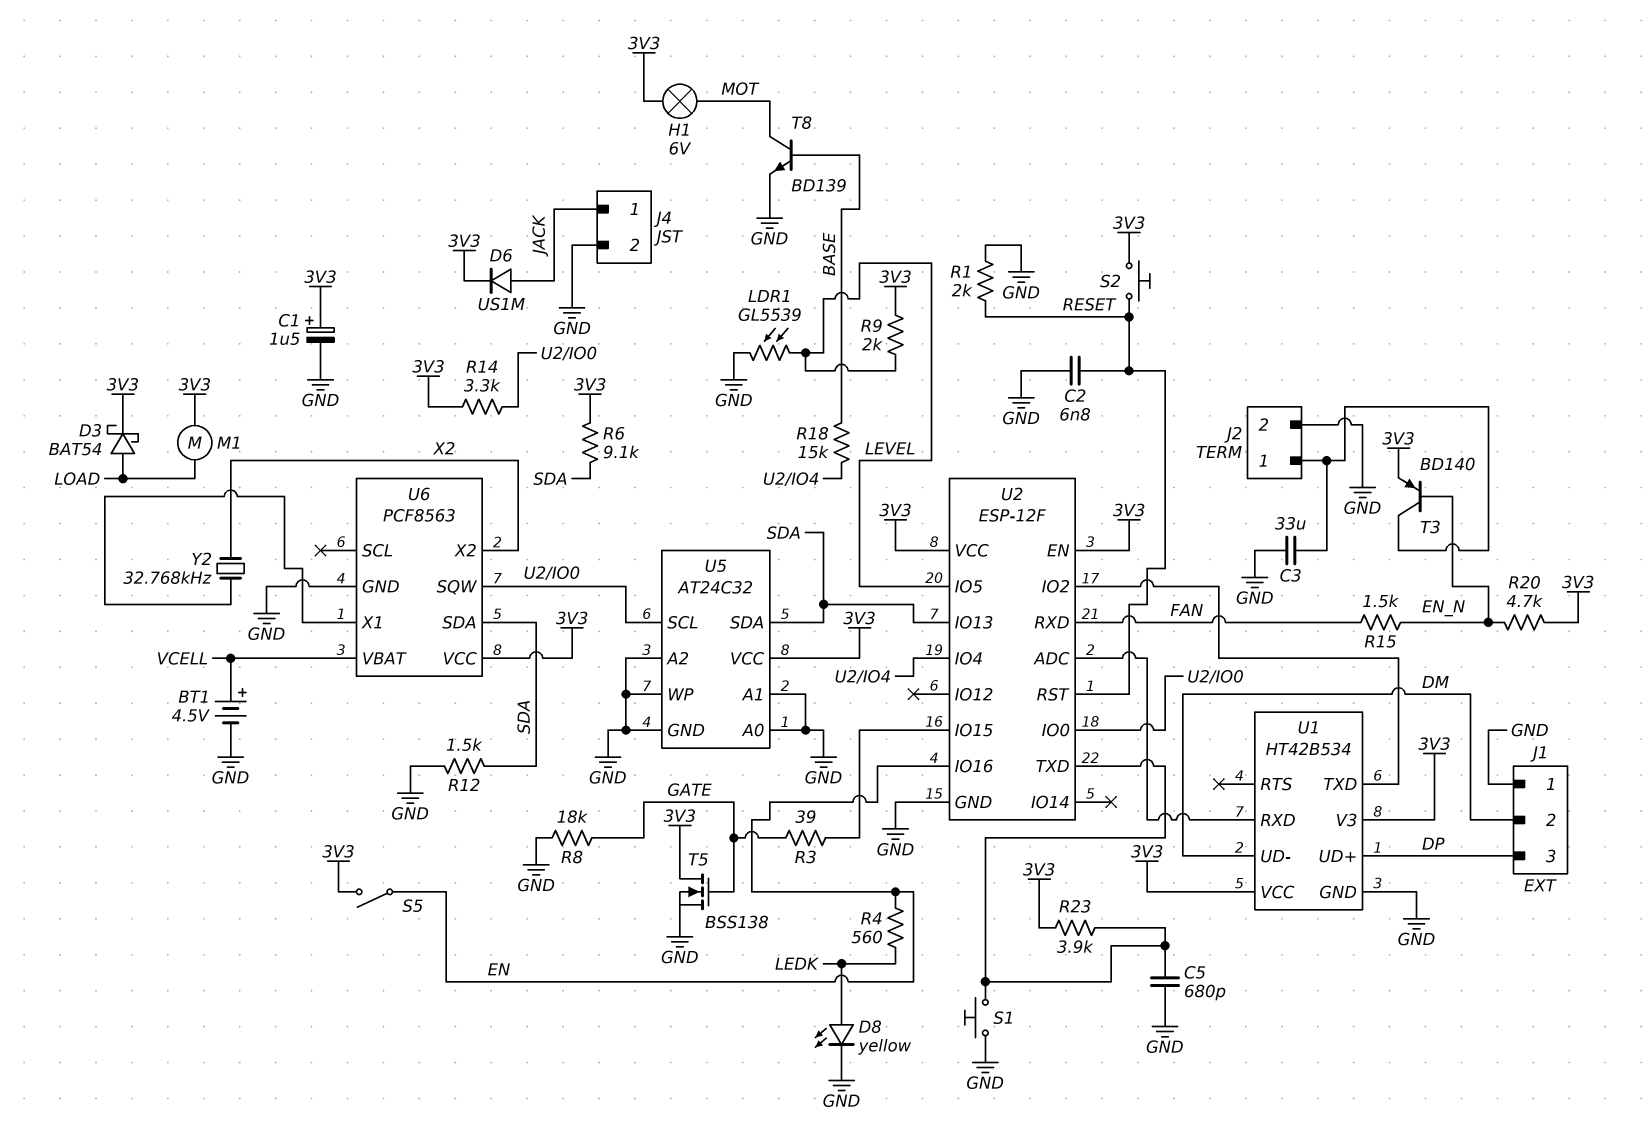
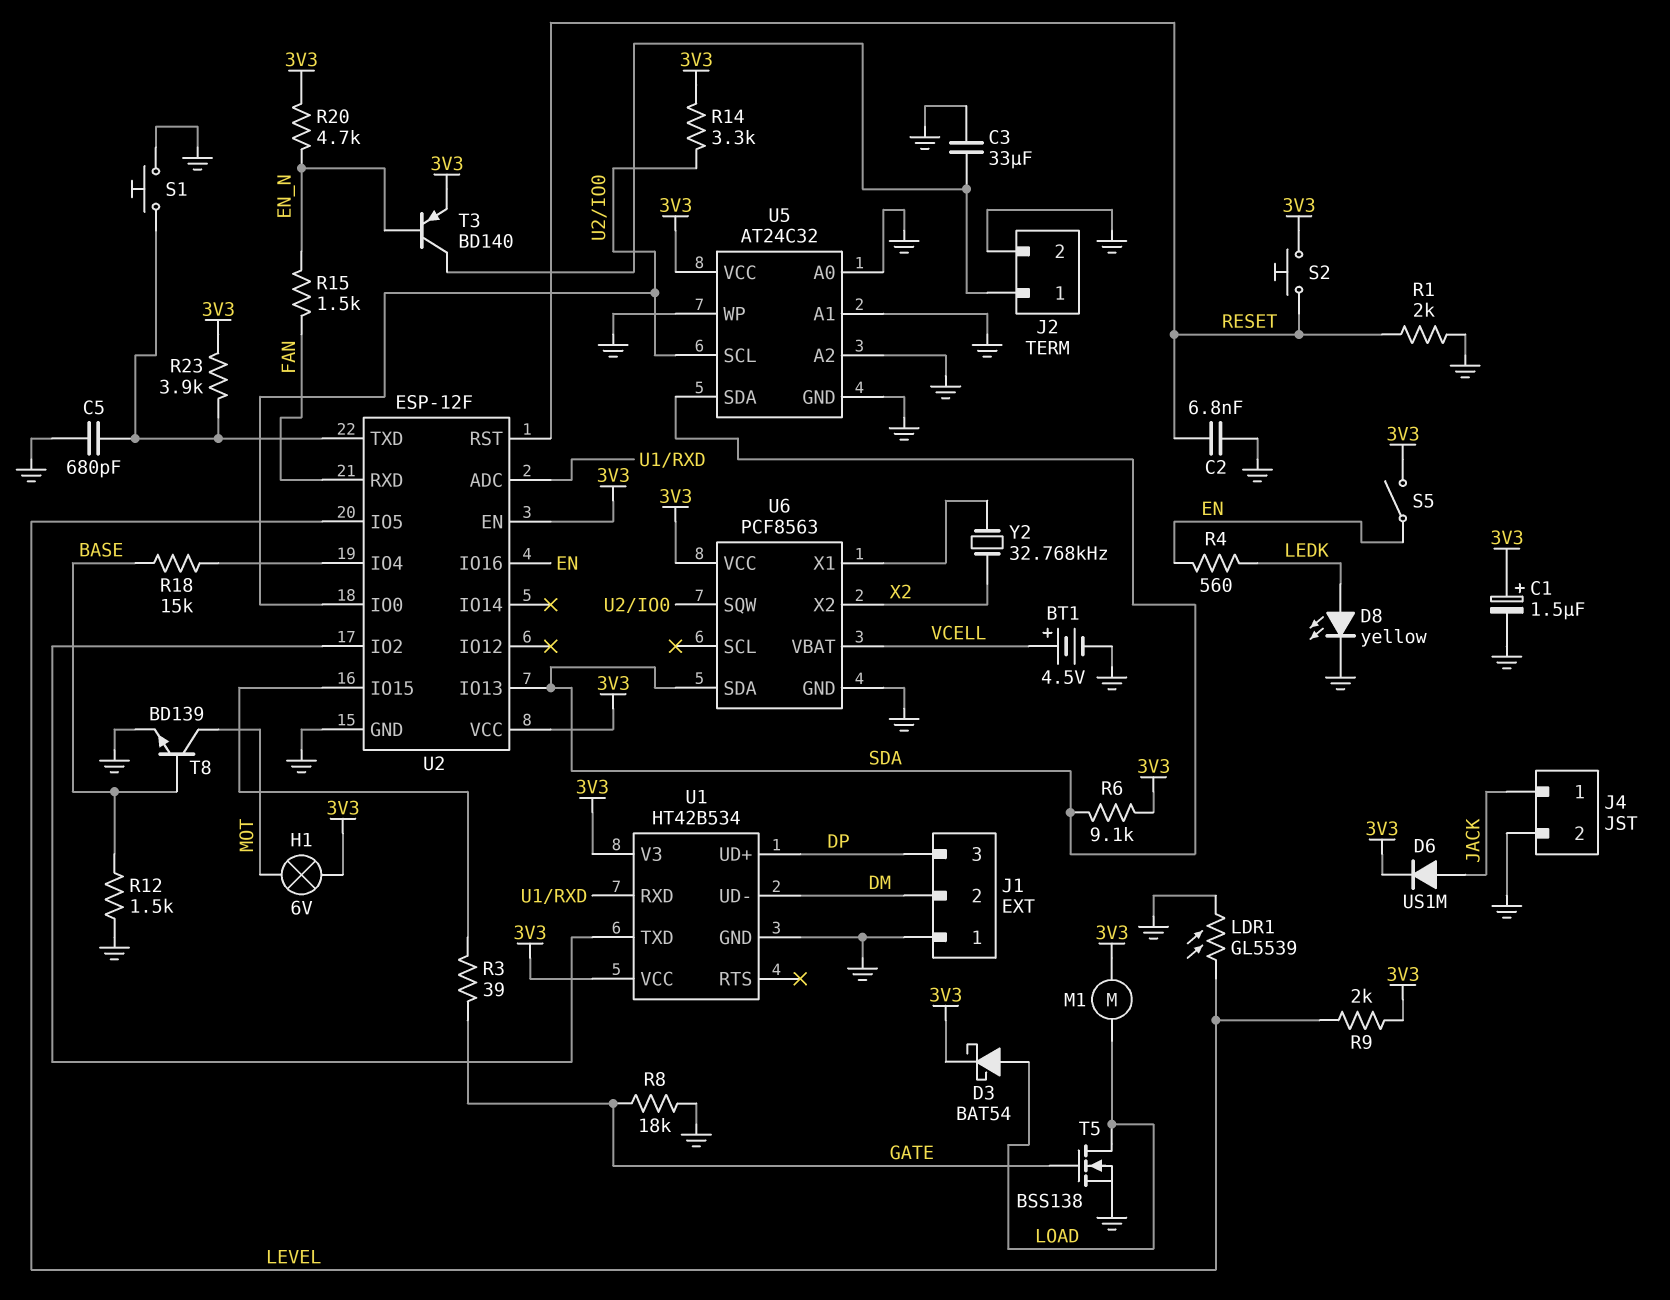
R12: 1.5k (GND, SDA) -> 1.5k (BASE, GND)
T5: NMOS BSS138 (G GATE, D 3V3, S GND) -> NMOS BSS138 (G GATE, D LOAD, S GND)

